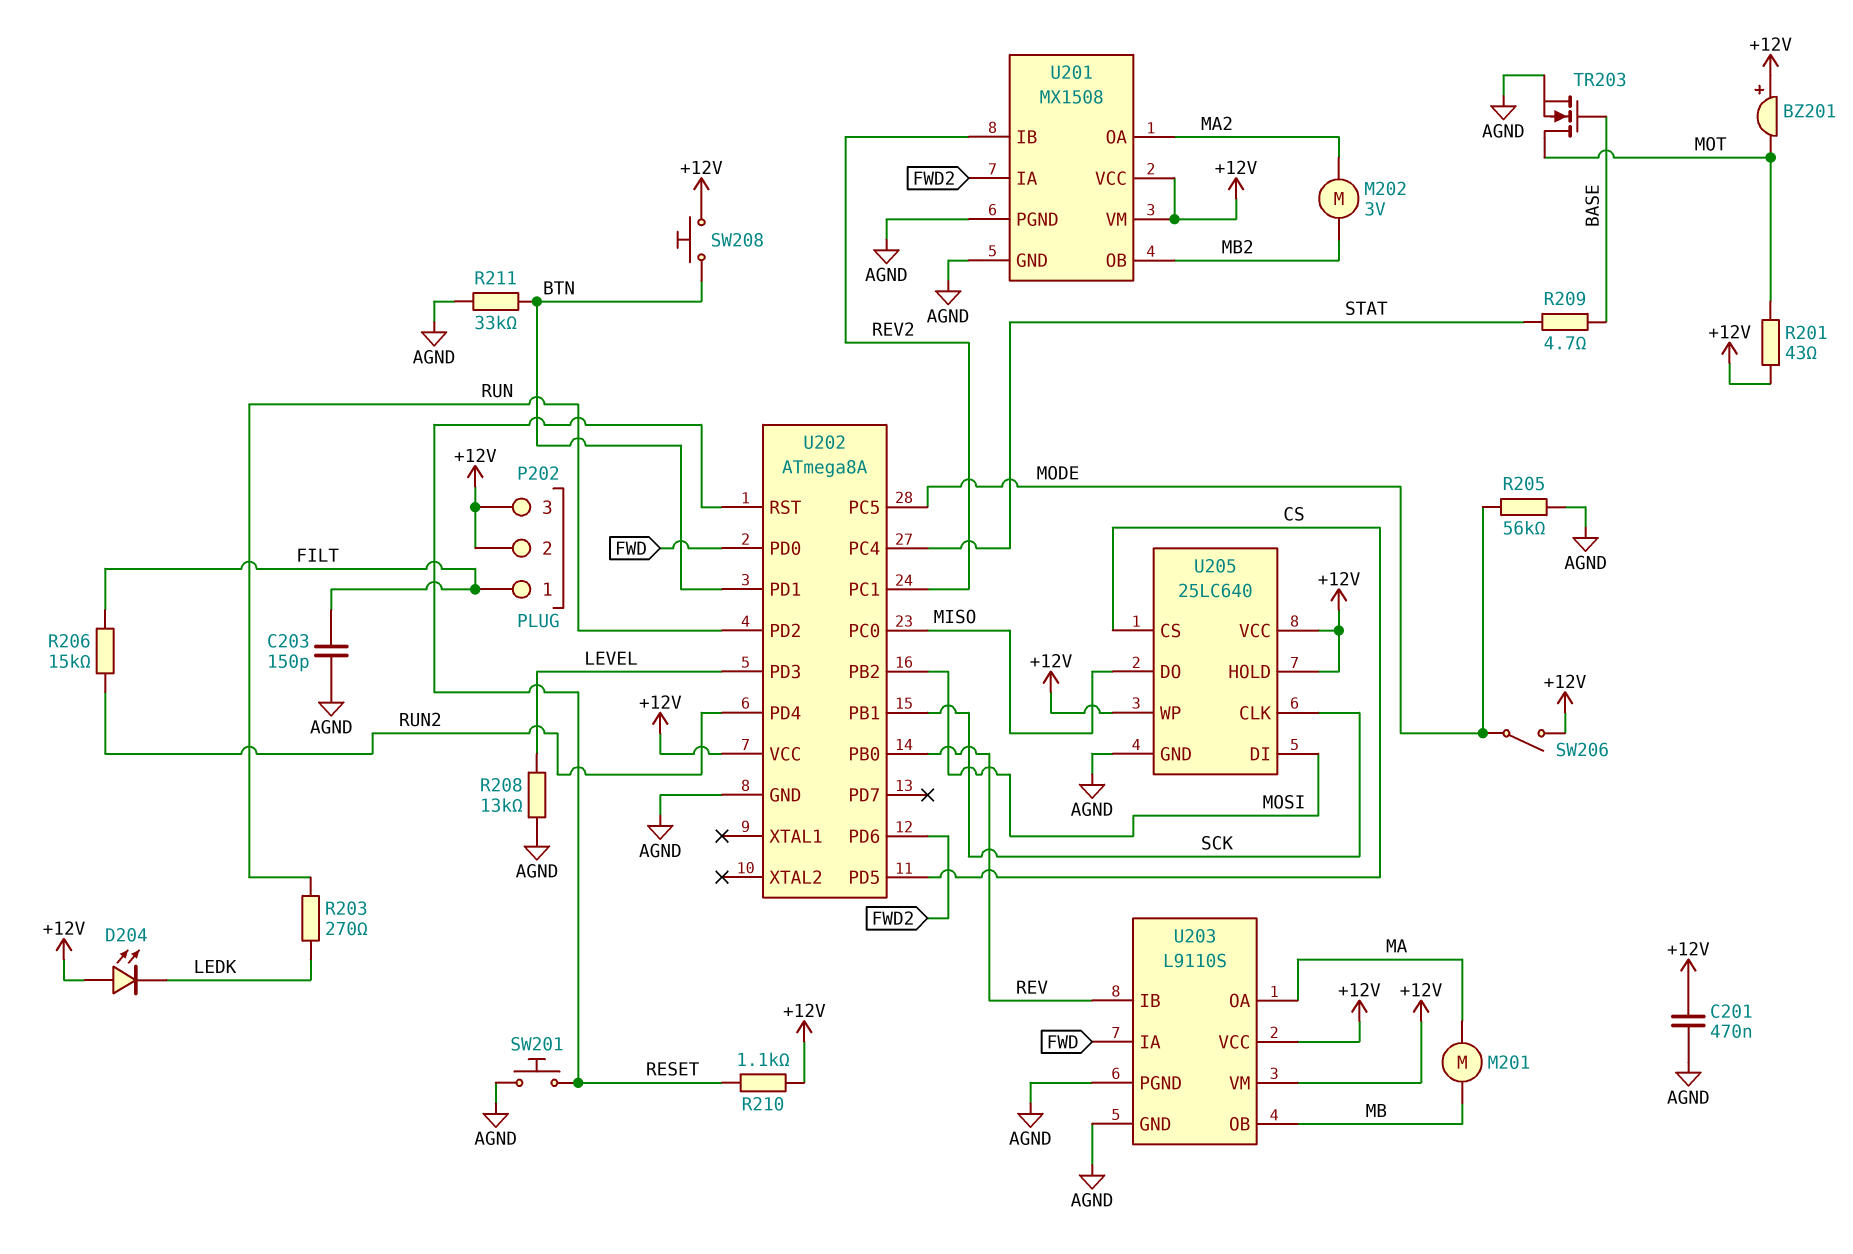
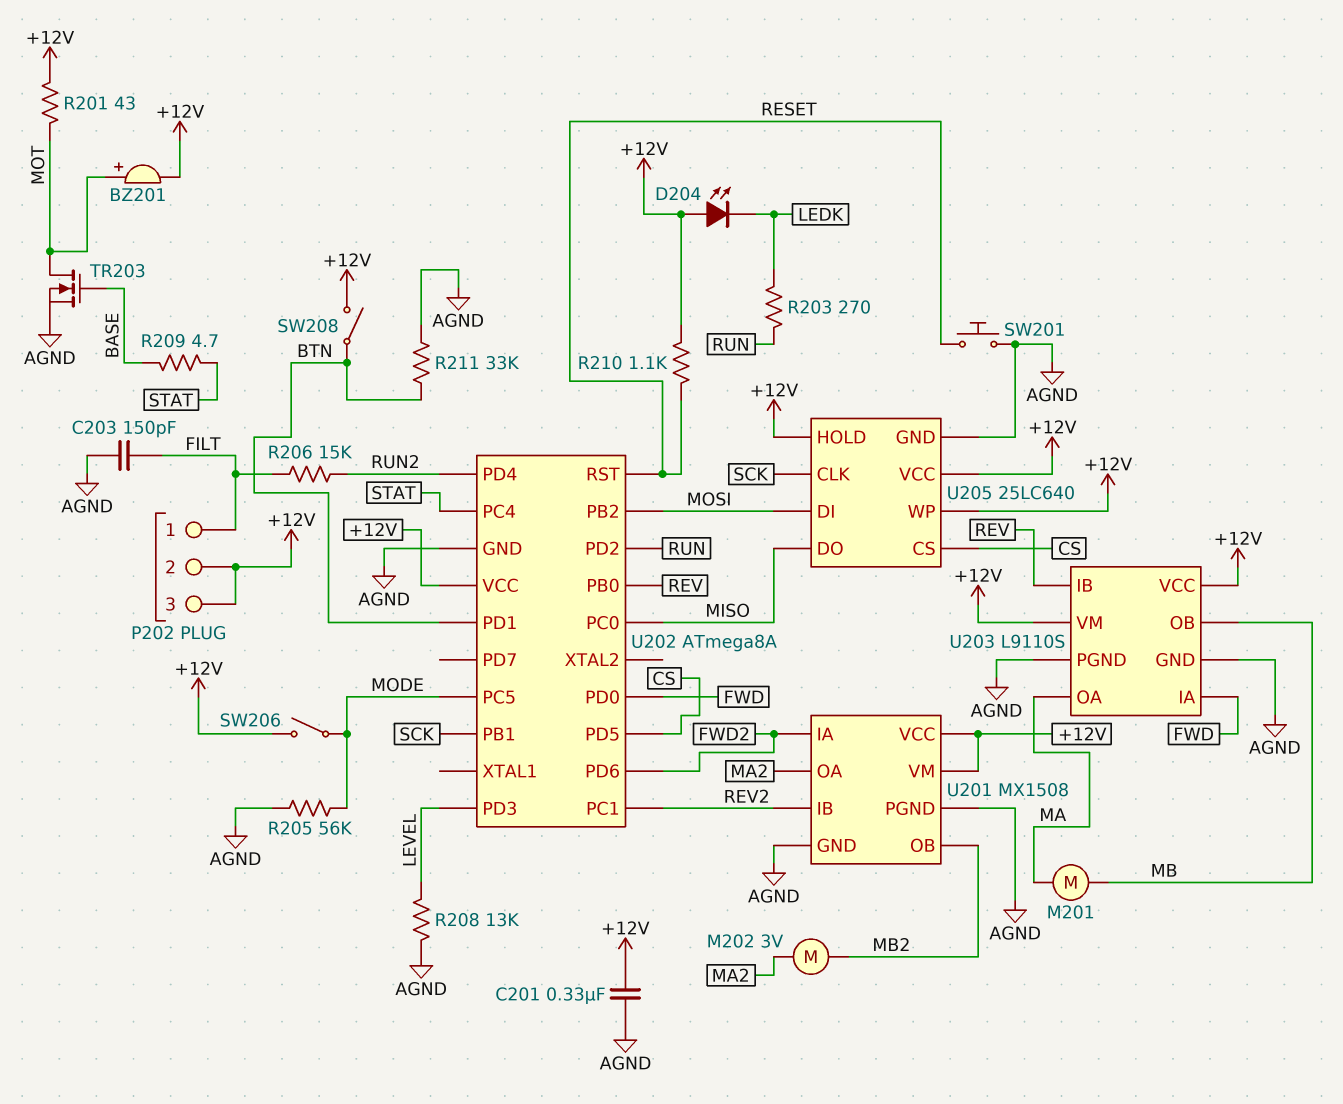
BZ201: buzzer (plus +12V, minus MOT) -> buzzer (plus MOT, minus +12V)
C201: 470nF (+12V, AGND) -> 330nF (+12V, AGND)
SW208: button (+12V, BTN) -> switch (+12V, BTN)

